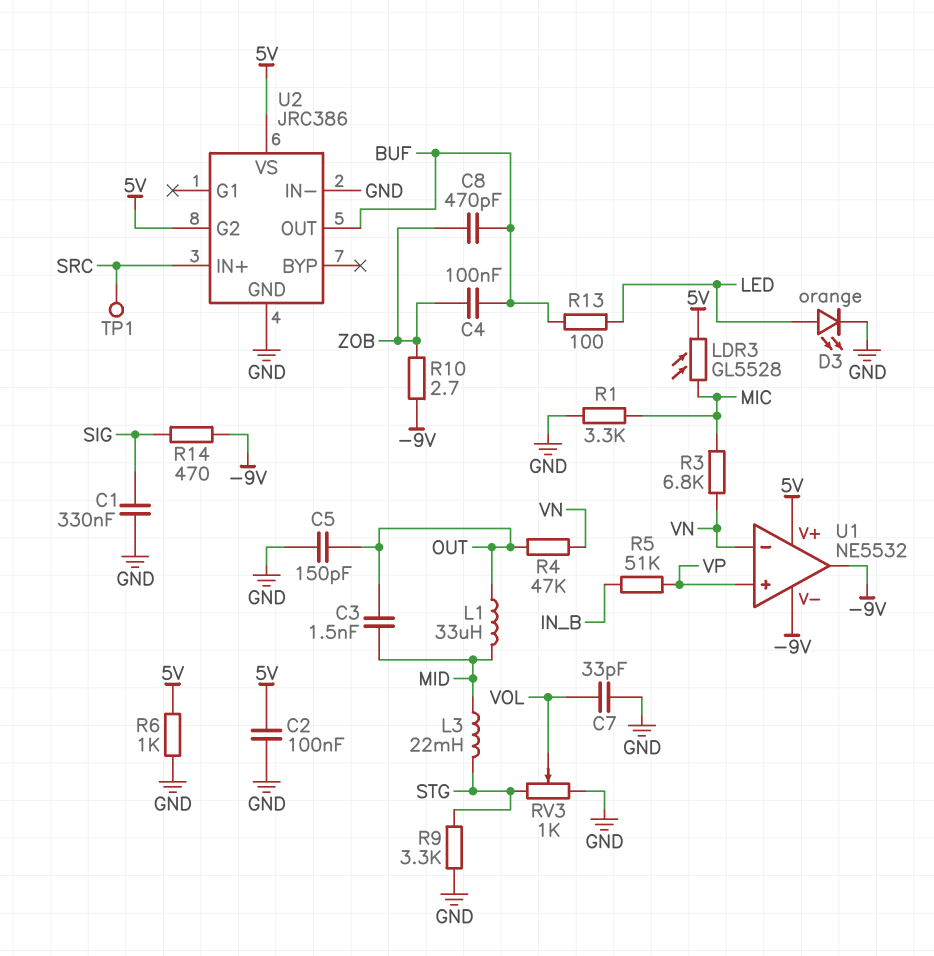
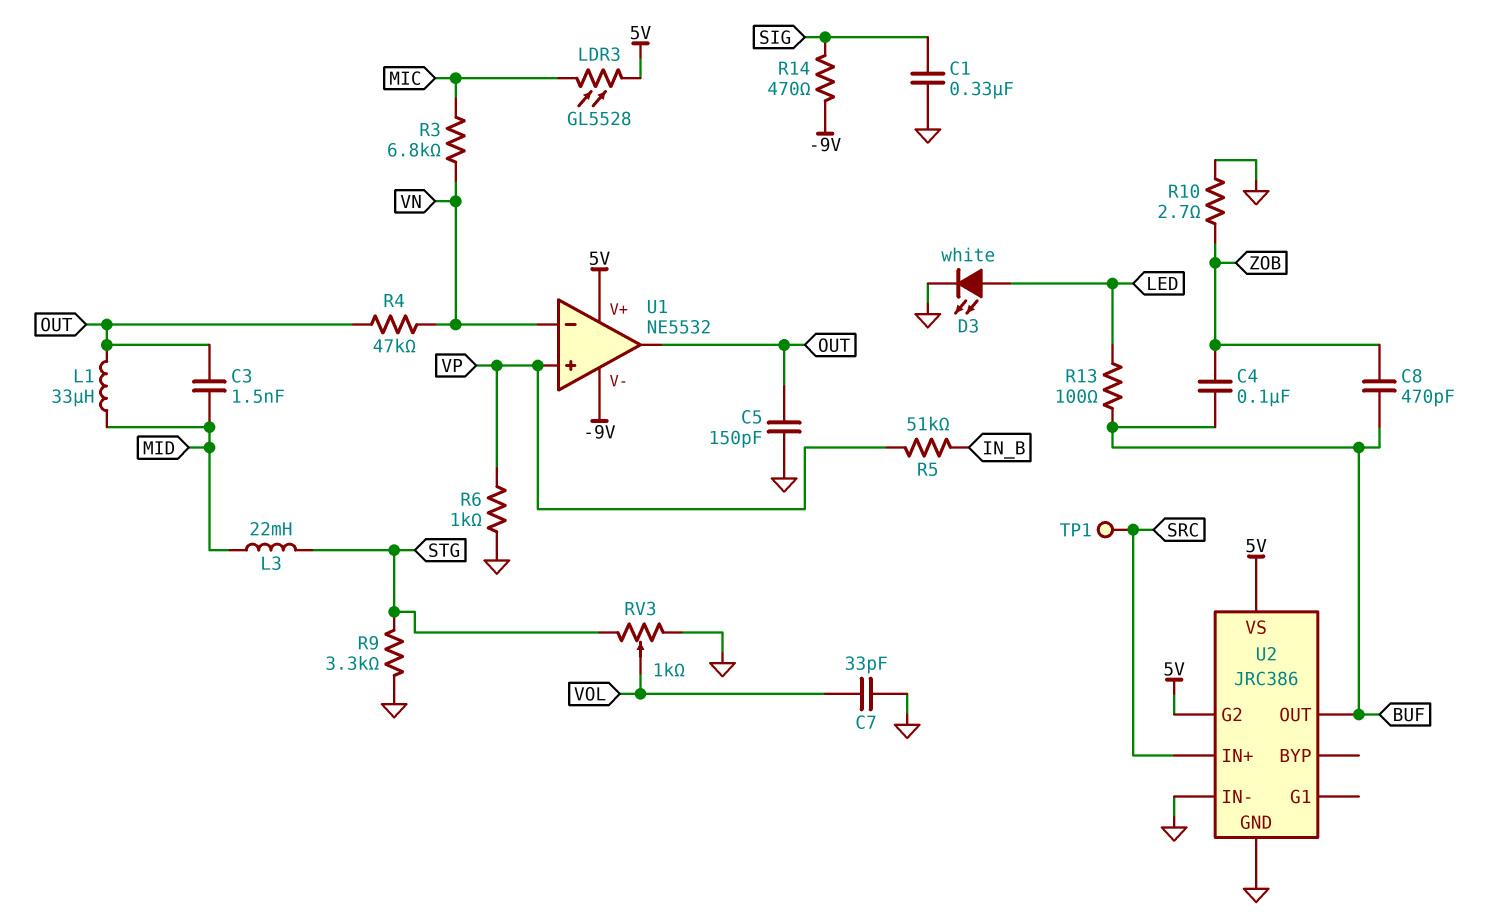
C2: 100nF (5V, GND) -> none
D3: LED orange (A LED, K GND) -> LED white (A LED, K GND)
R1: 3.3k (GND, MIC) -> none
R6: 1k (5V, GND) -> 1k (GND, VP)
R10: 2.7 (-9V, ZOB) -> 2.7 (GND, ZOB)
U1 pin out: -9V -> OUT

